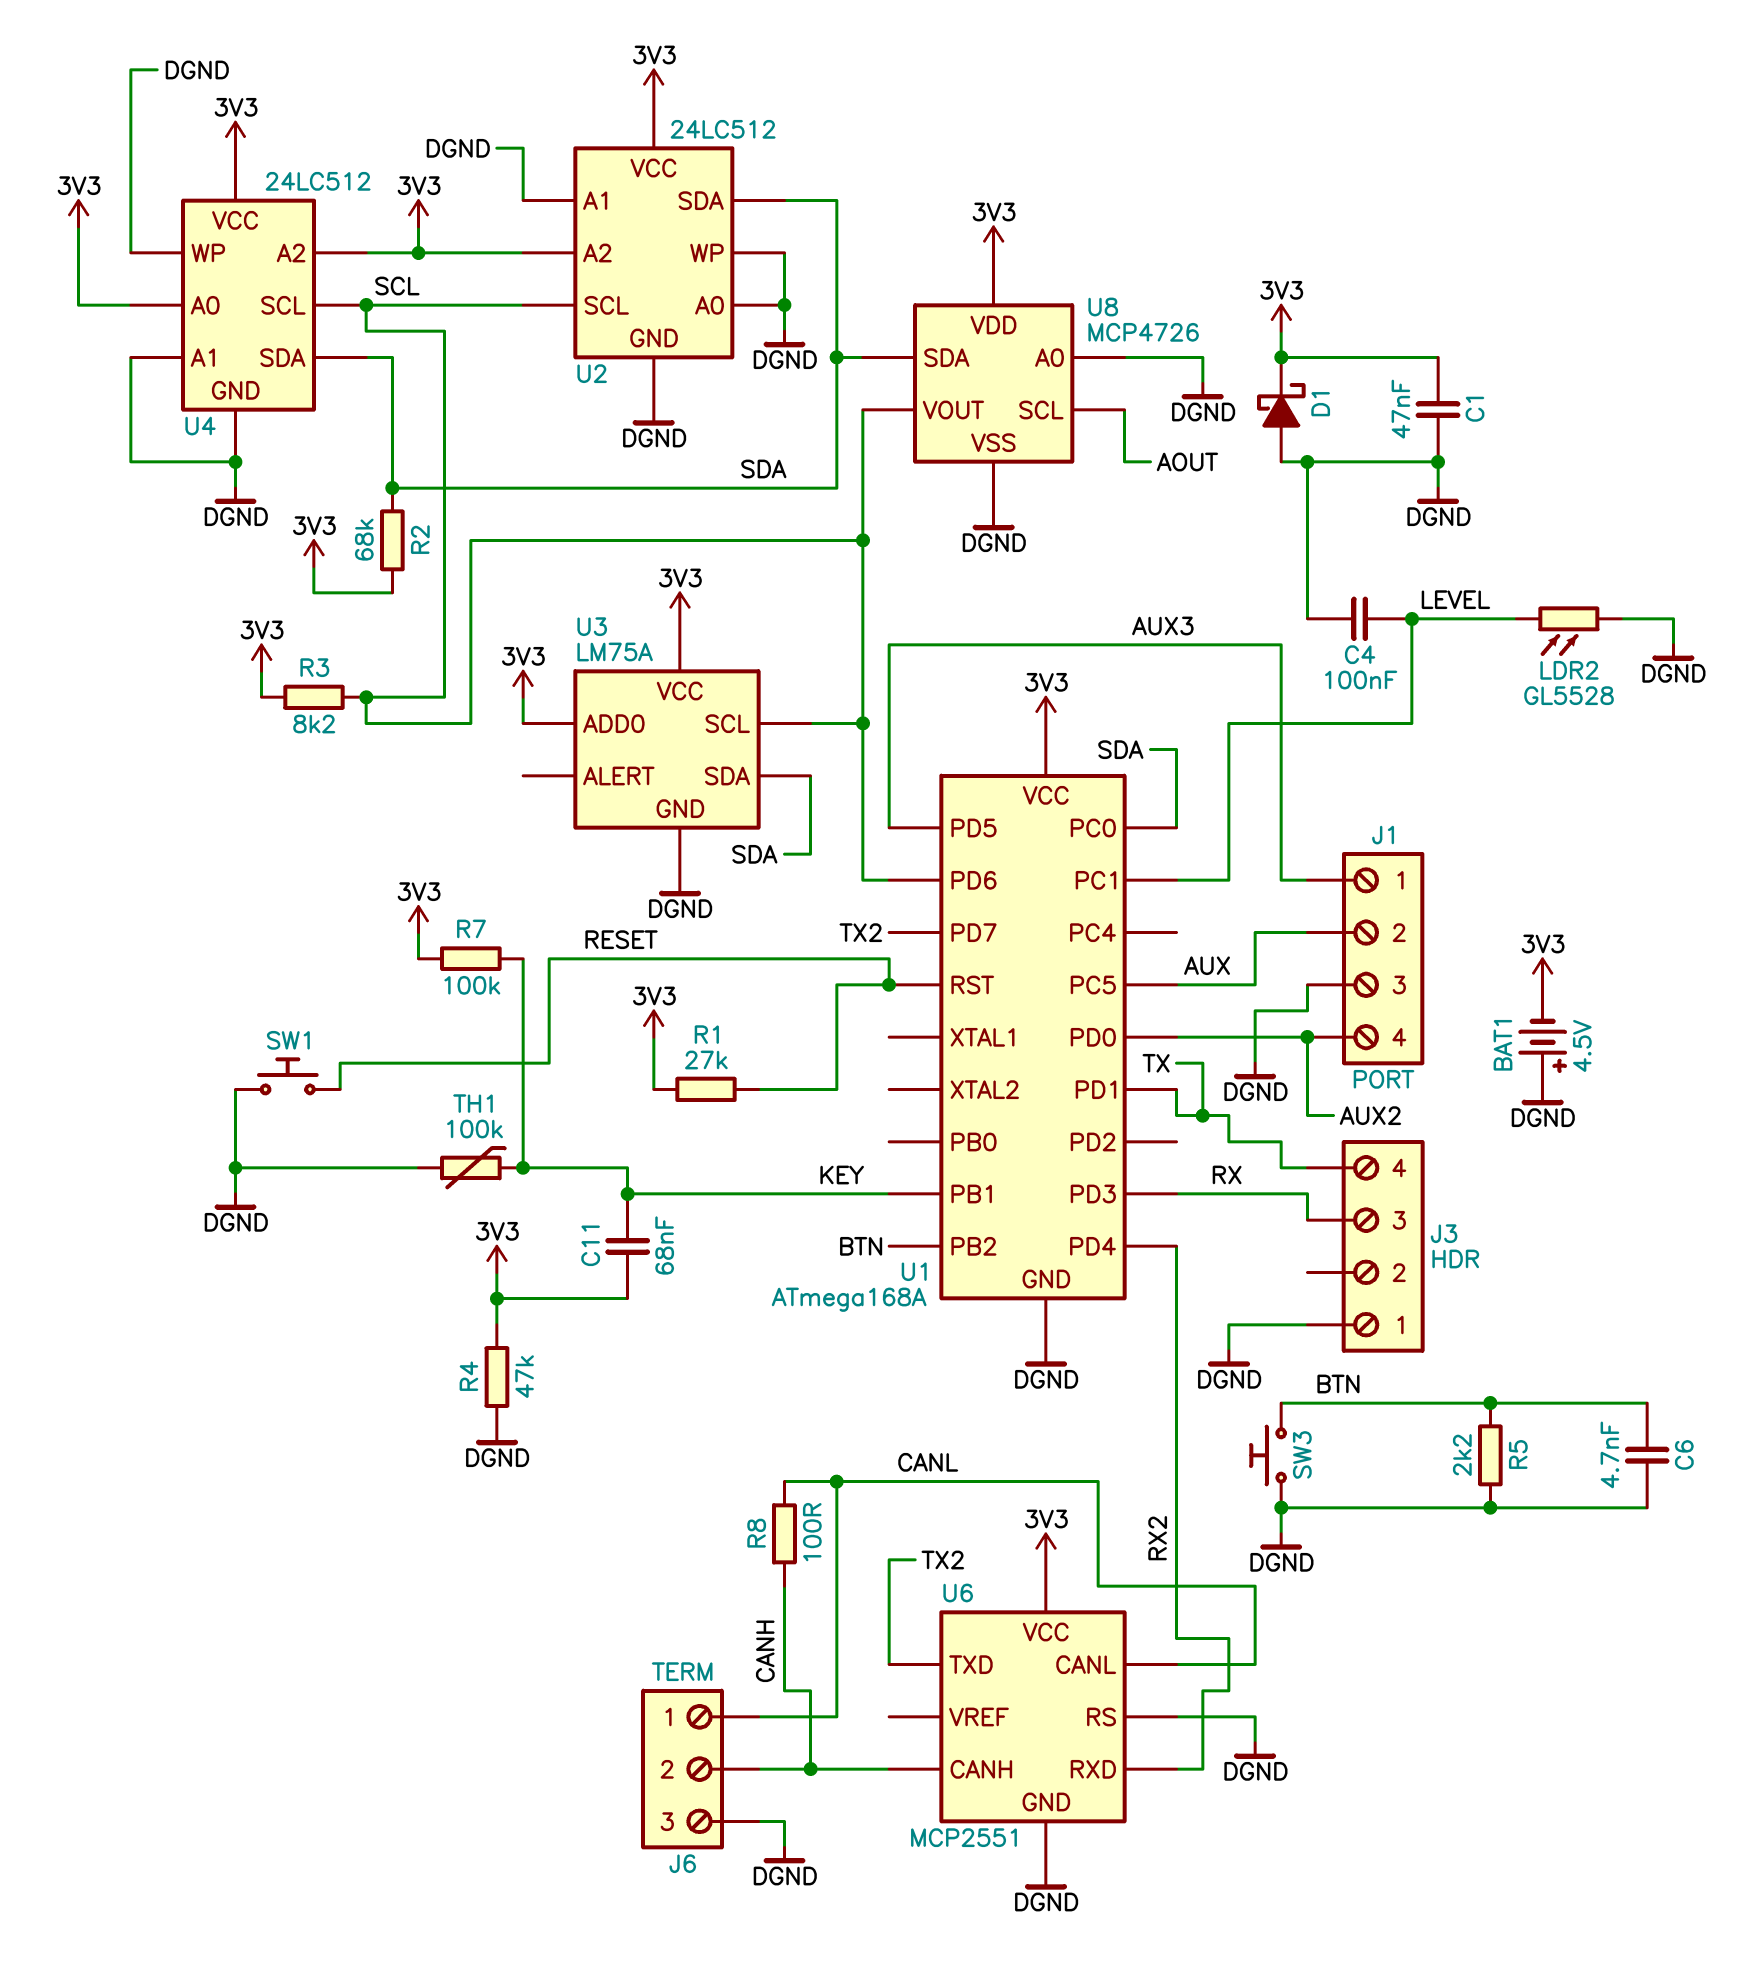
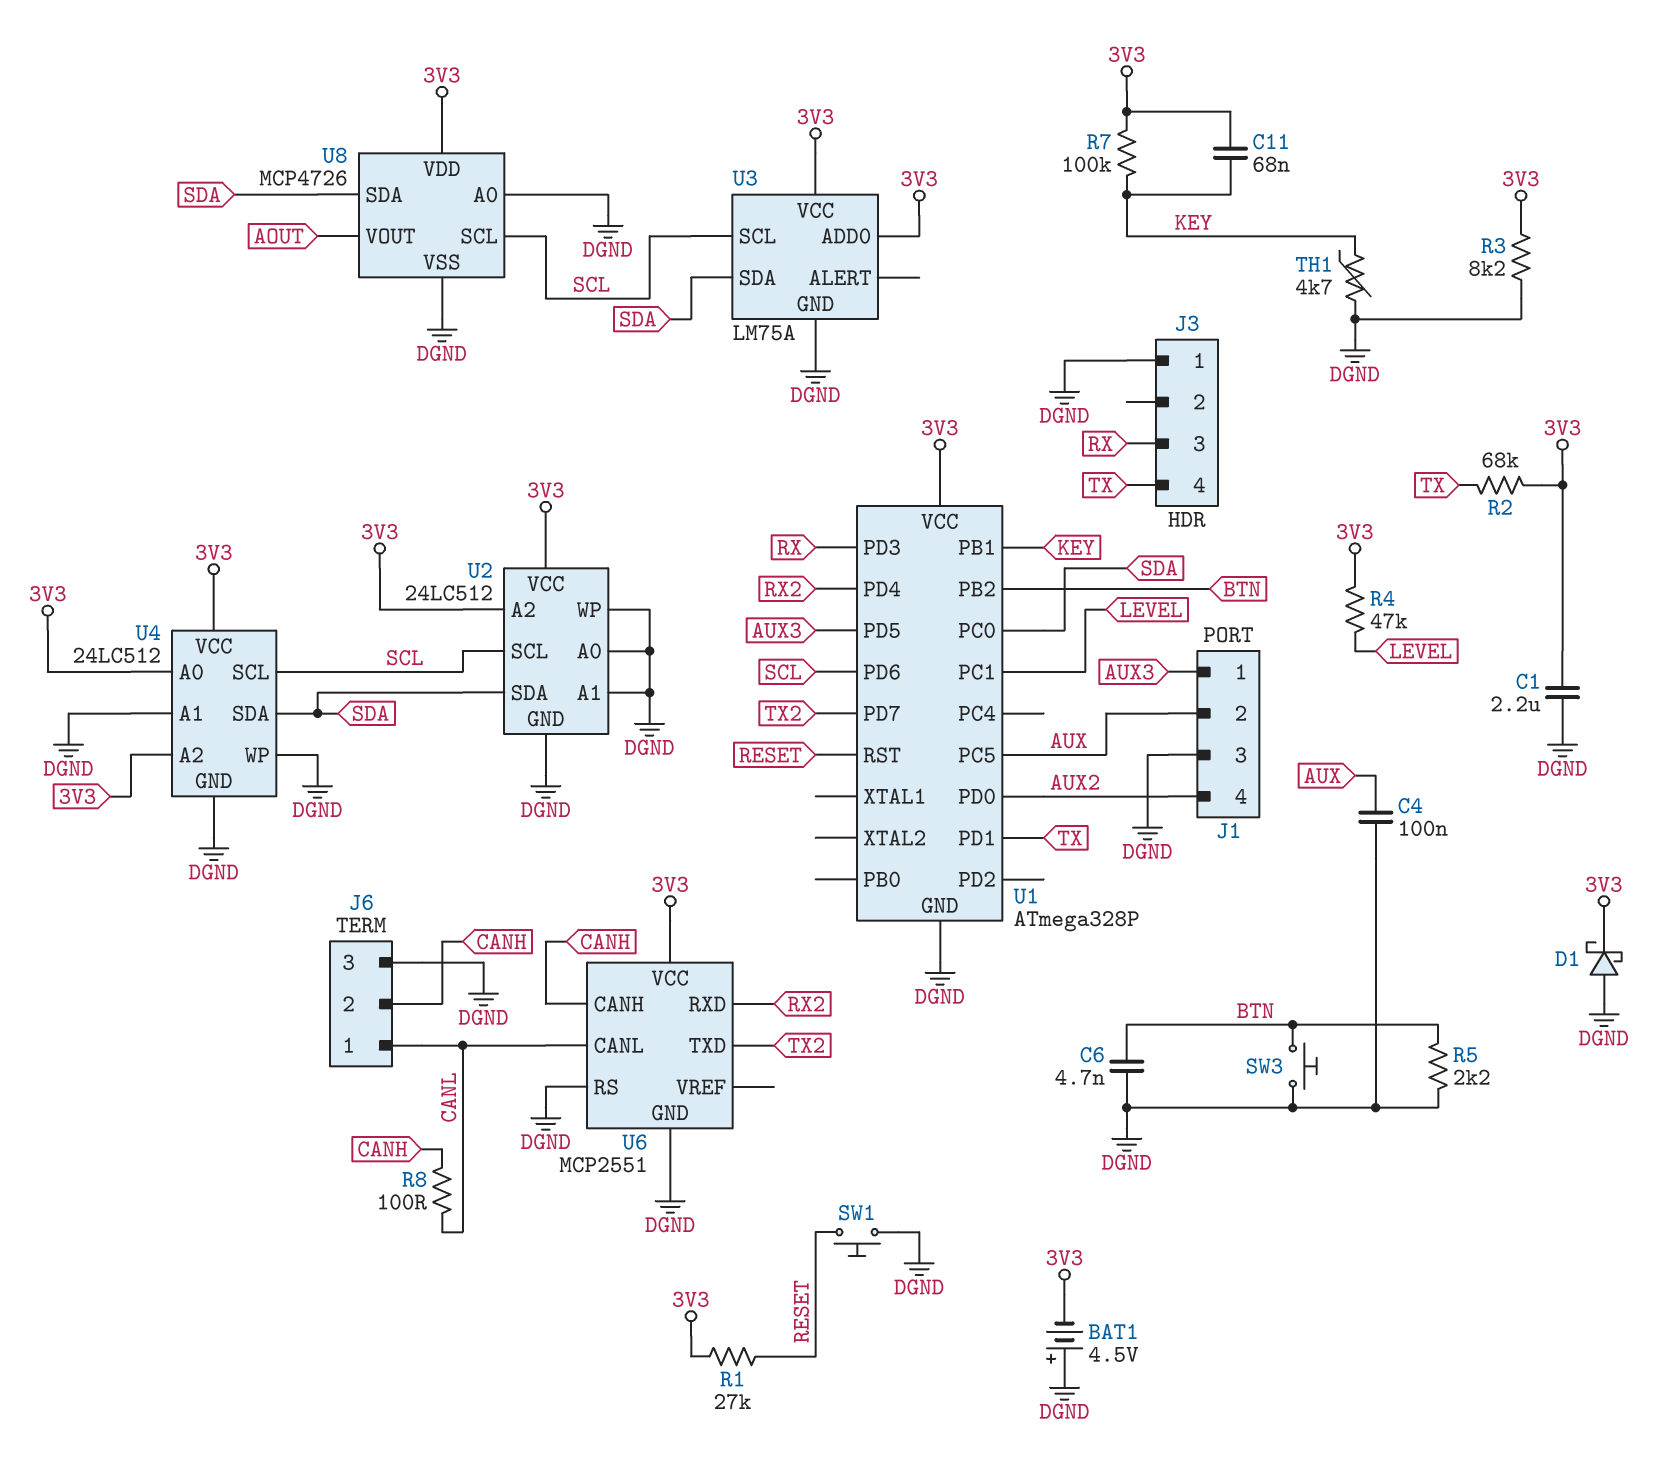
C1: 47nF (3V3, DGND) -> 2.2uF (3V3, DGND)
C4: 100nF (DGND, LEVEL) -> 100nF (AUX, DGND)
LDR2: GL5528 (DGND, LEVEL) -> none
R2: 68k (3V3, SDA) -> 68k (3V3, TX)
R3: 8.2k (3V3, SCL) -> 8.2k (3V3, DGND)
R4: 47k (3V3, DGND) -> 47k (3V3, LEVEL)
TH1: 100k (DGND, KEY) -> 4.7k (DGND, KEY)
U1: ATmega168A -> ATmega328P
U8 pin SCL: AOUT -> SCL
U8 pin VOUT: SCL -> AOUT

